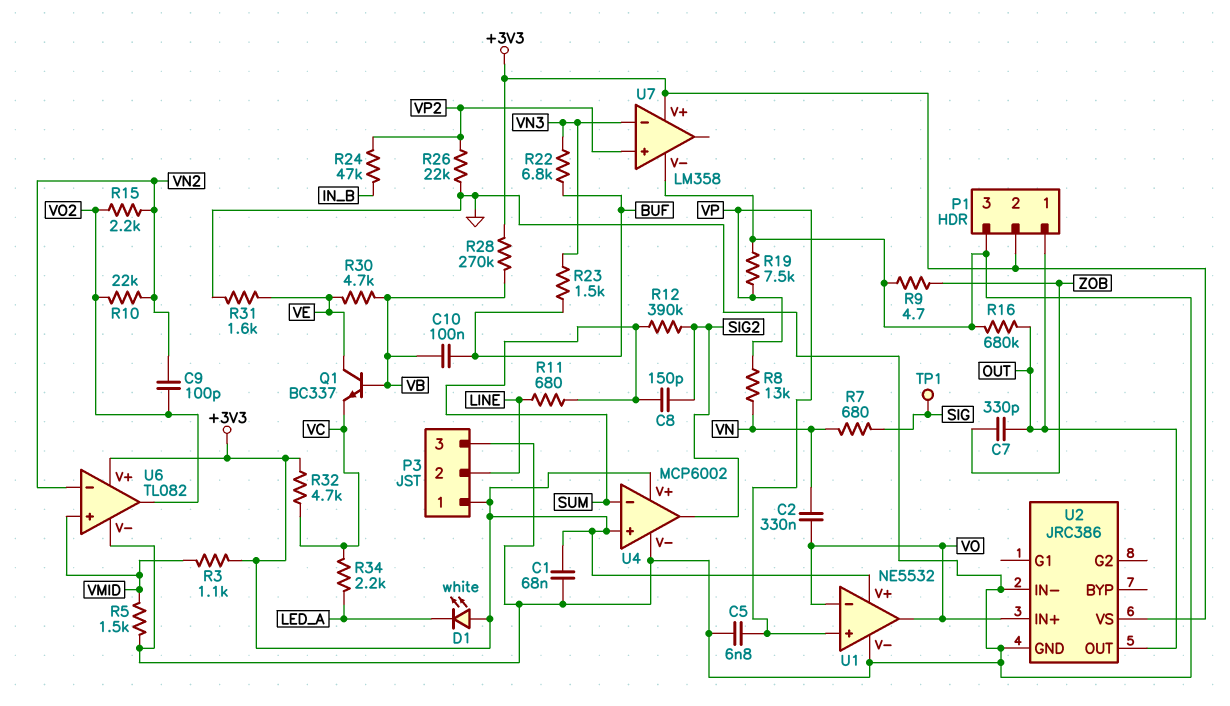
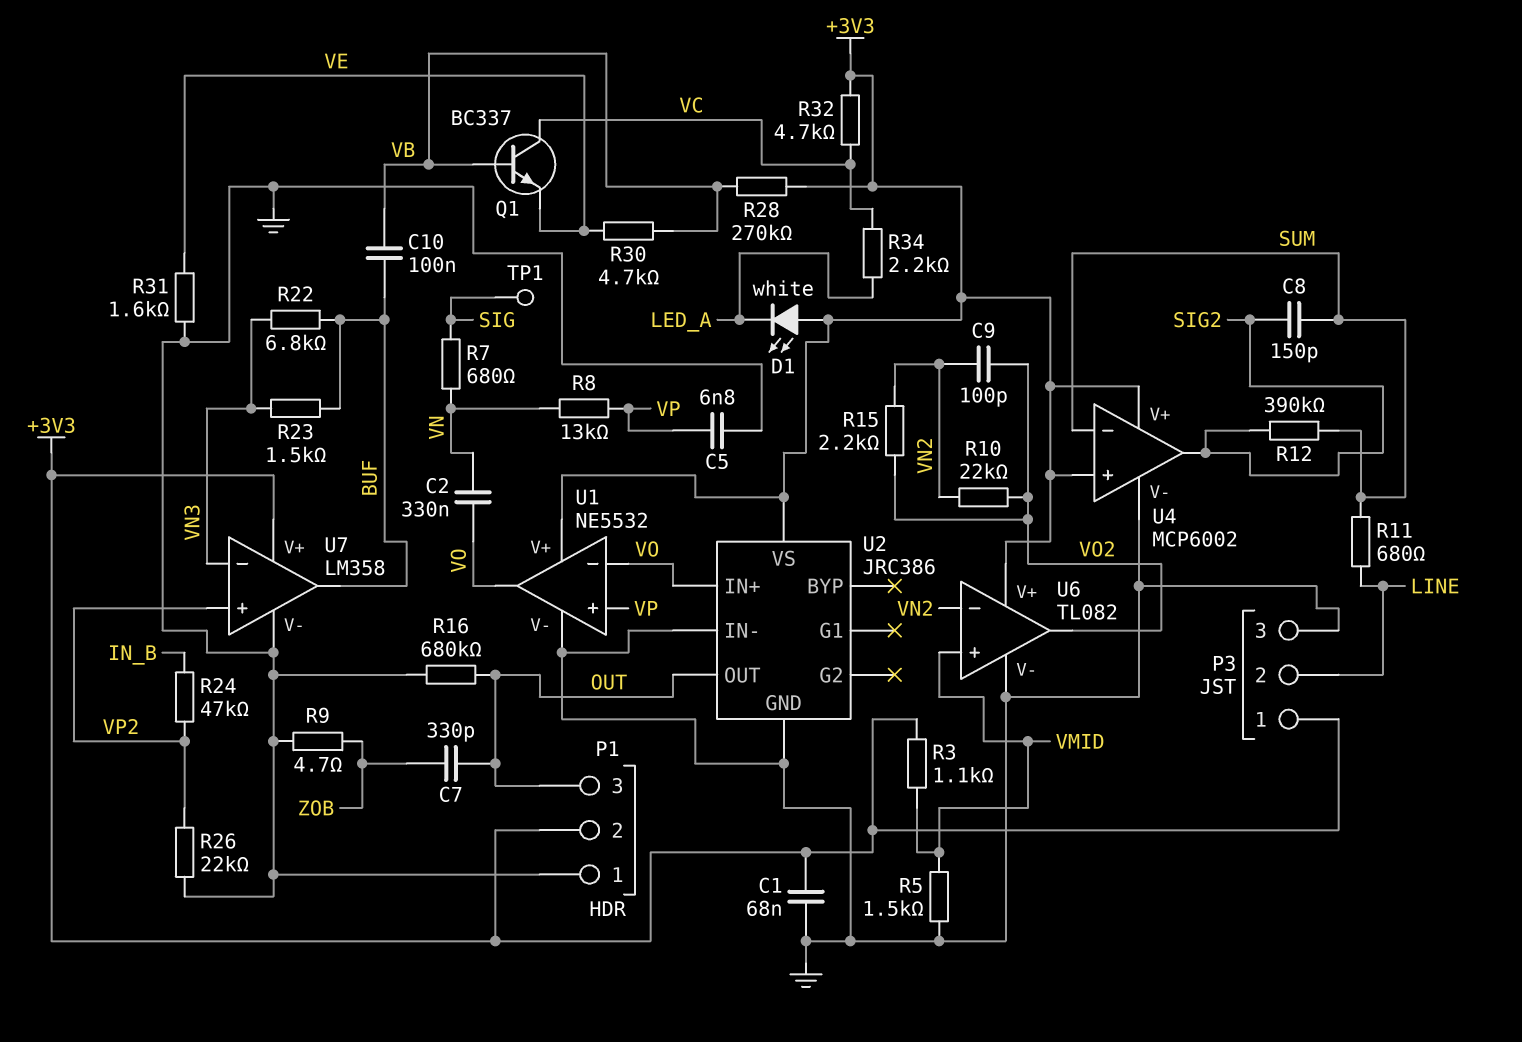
P1 pin 1: OUT -> GND
P1 pin 3: GND -> OUT
Q1: NPN BC337 (B VB, C VE, E VC) -> NPN BC337 (B VB, C VC, E VE)
R19: 7.5k (GND, VP) -> none
U7 pin out: none -> BUF

